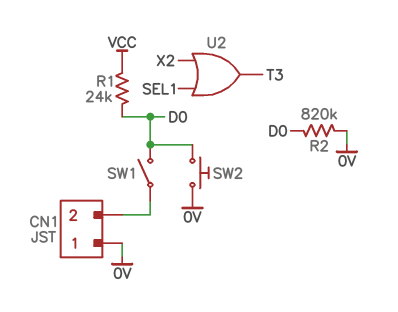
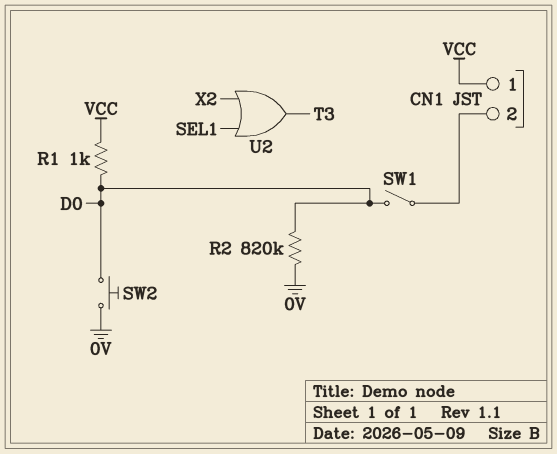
CN1 pin 1: 0V -> VCC
R1: 24k (D0, VCC) -> 1k (D0, VCC)

